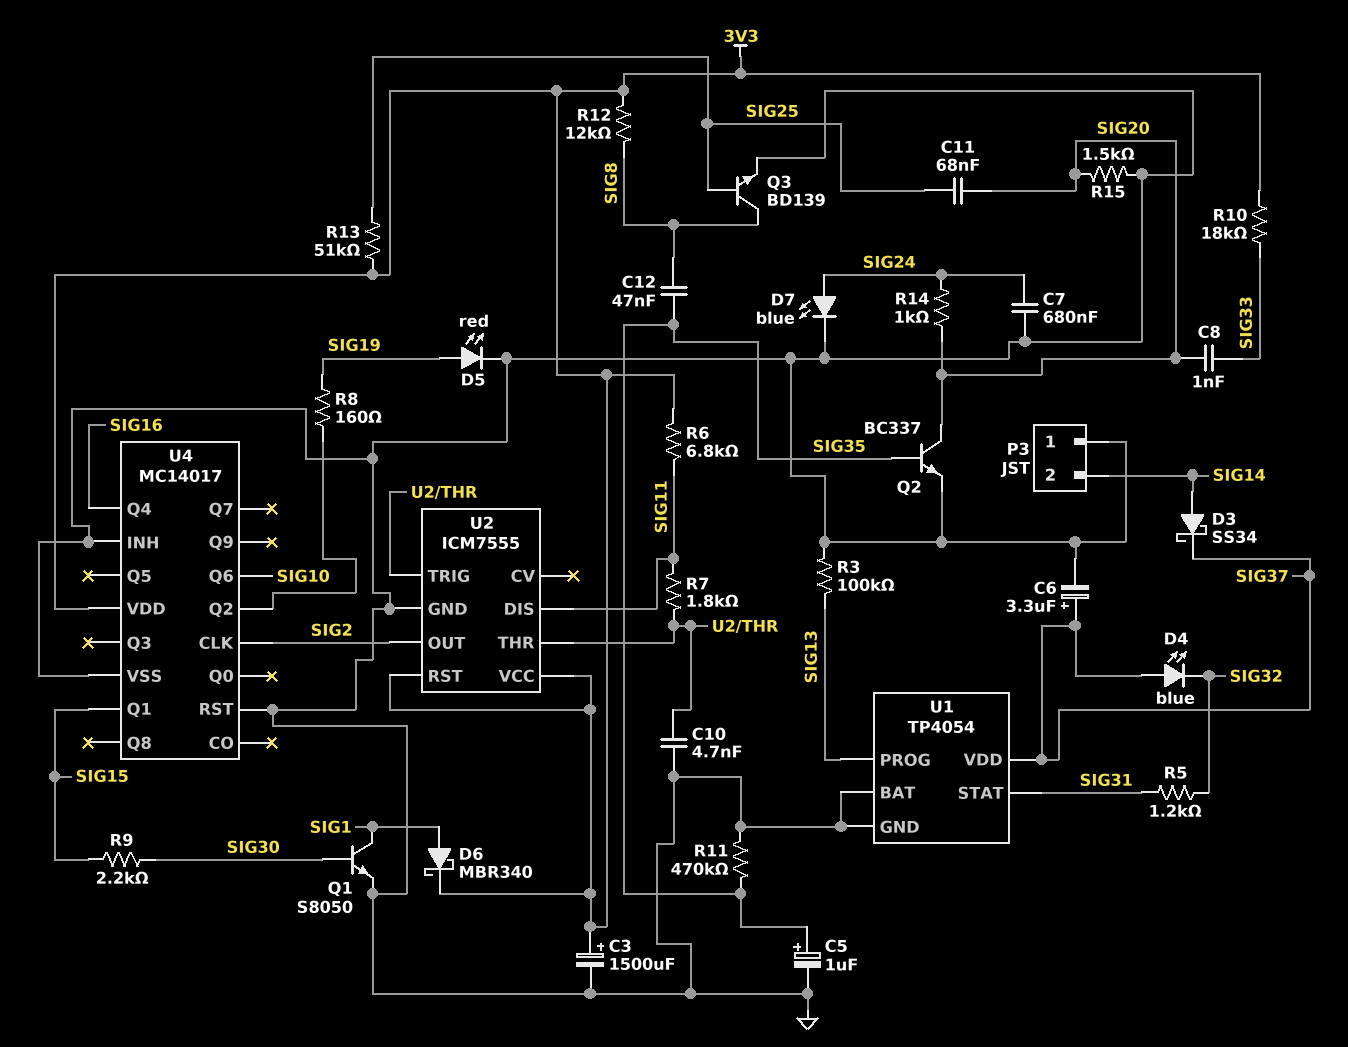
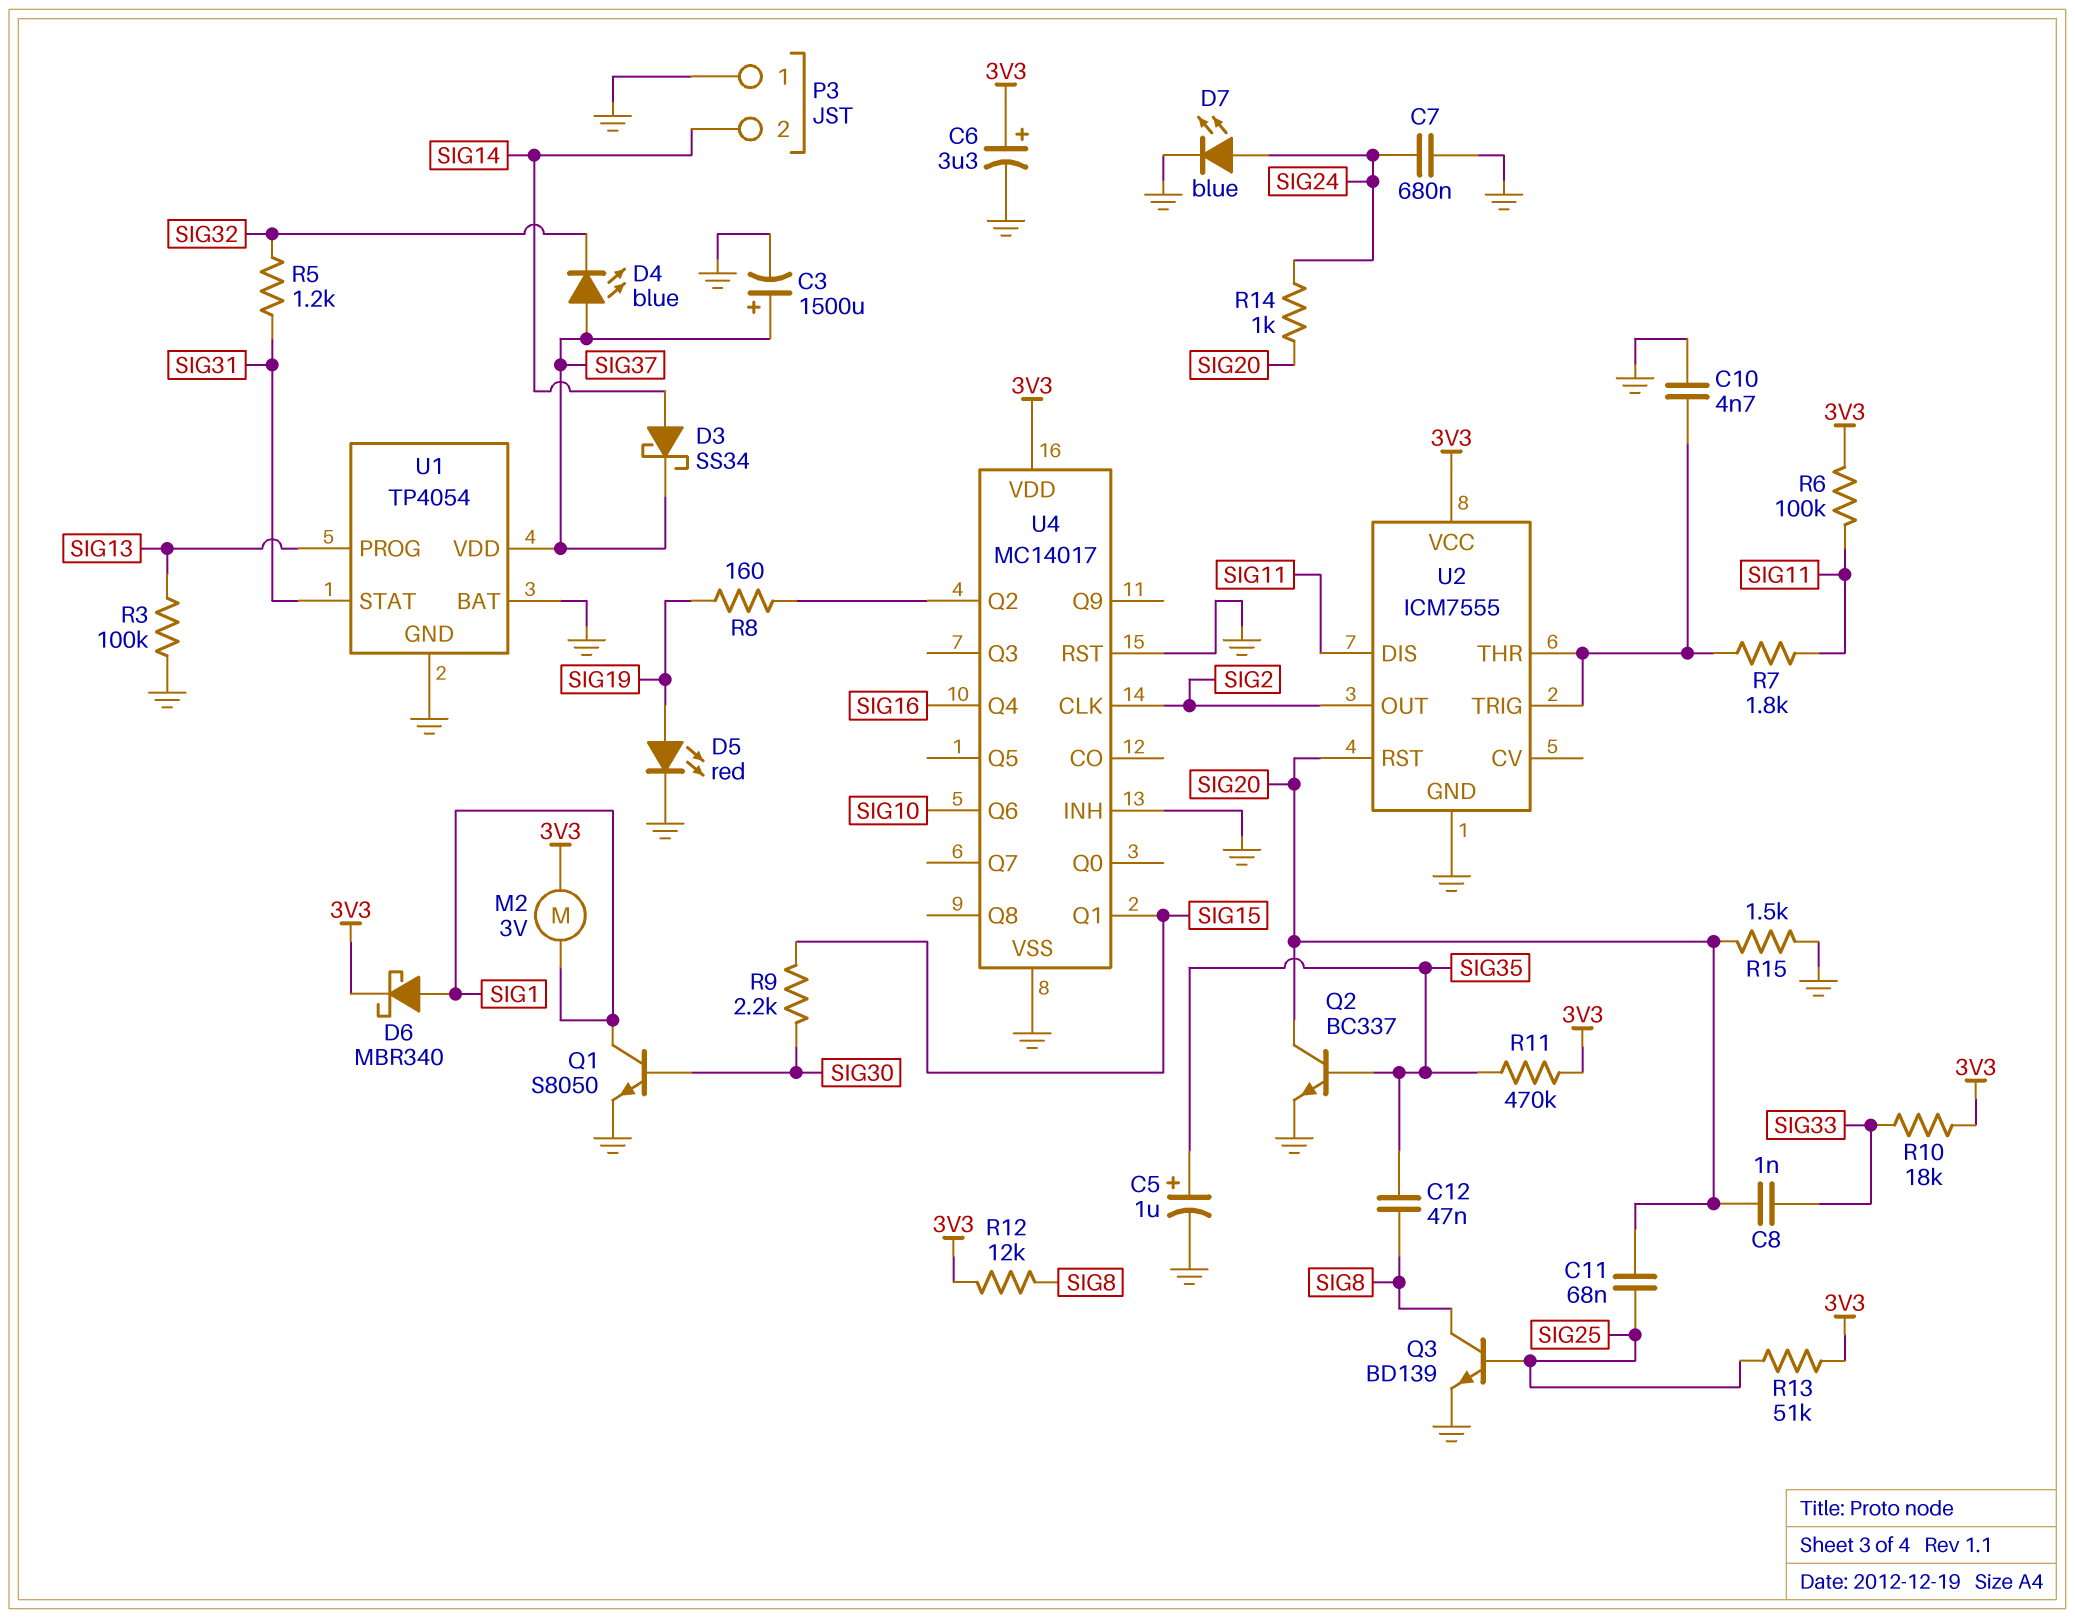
C3: 1500uF (plus 3V3, minus GND) -> 1500uF (plus SIG37, minus GND)
C6: 3.3uF (plus SIG37, minus GND) -> 3.3uF (plus 3V3, minus GND)
M2: none -> motor 3V (3V3, SIG1)
R6: 6.8k (3V3, SIG11) -> 100k (3V3, SIG11)
R11: 470k (GND, SIG35) -> 470k (3V3, SIG35)
U2 pin RST: 3V3 -> SIG20

